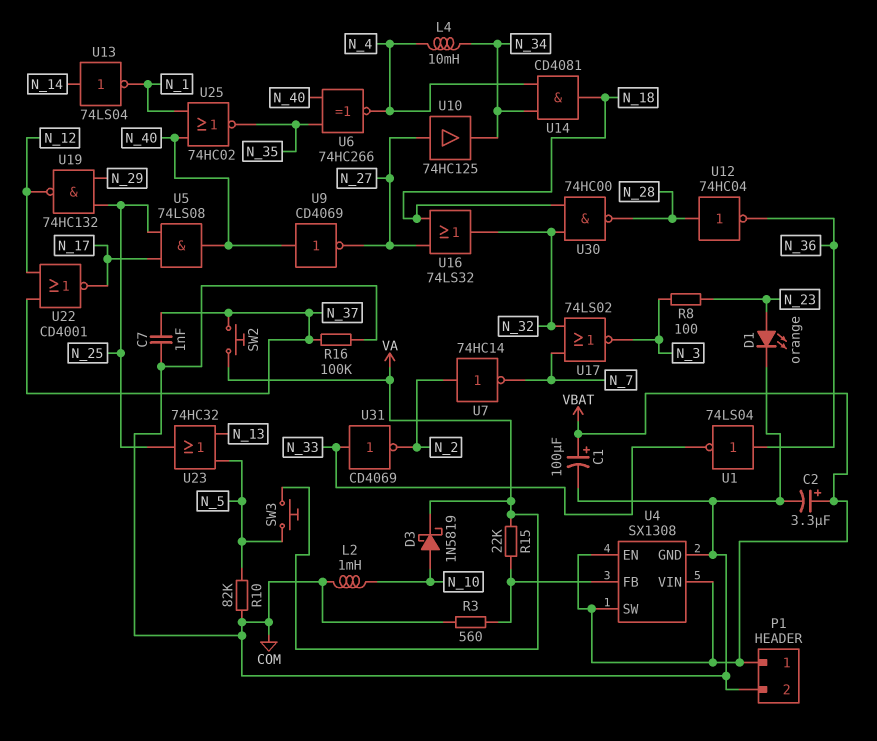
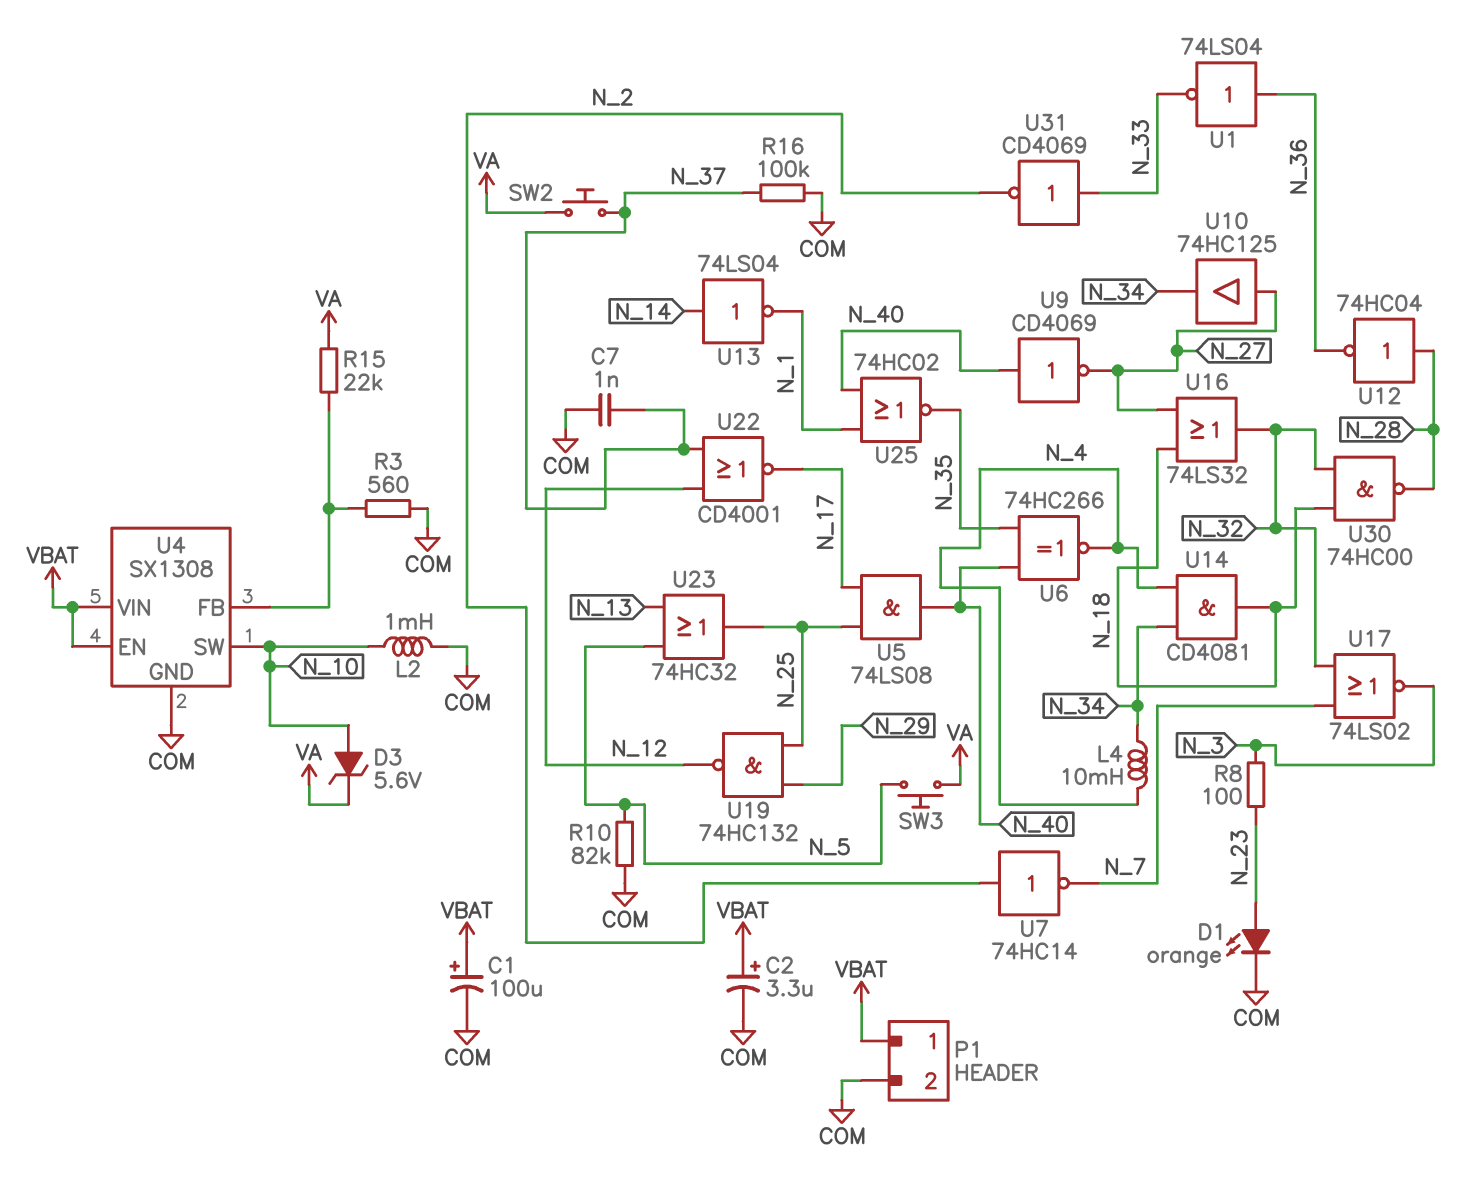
D3: schottky 1N5819 (A N_10, K VA) -> zener 5.6V (A N_10, K VA)
U4 pin SW: VBAT -> N_10

